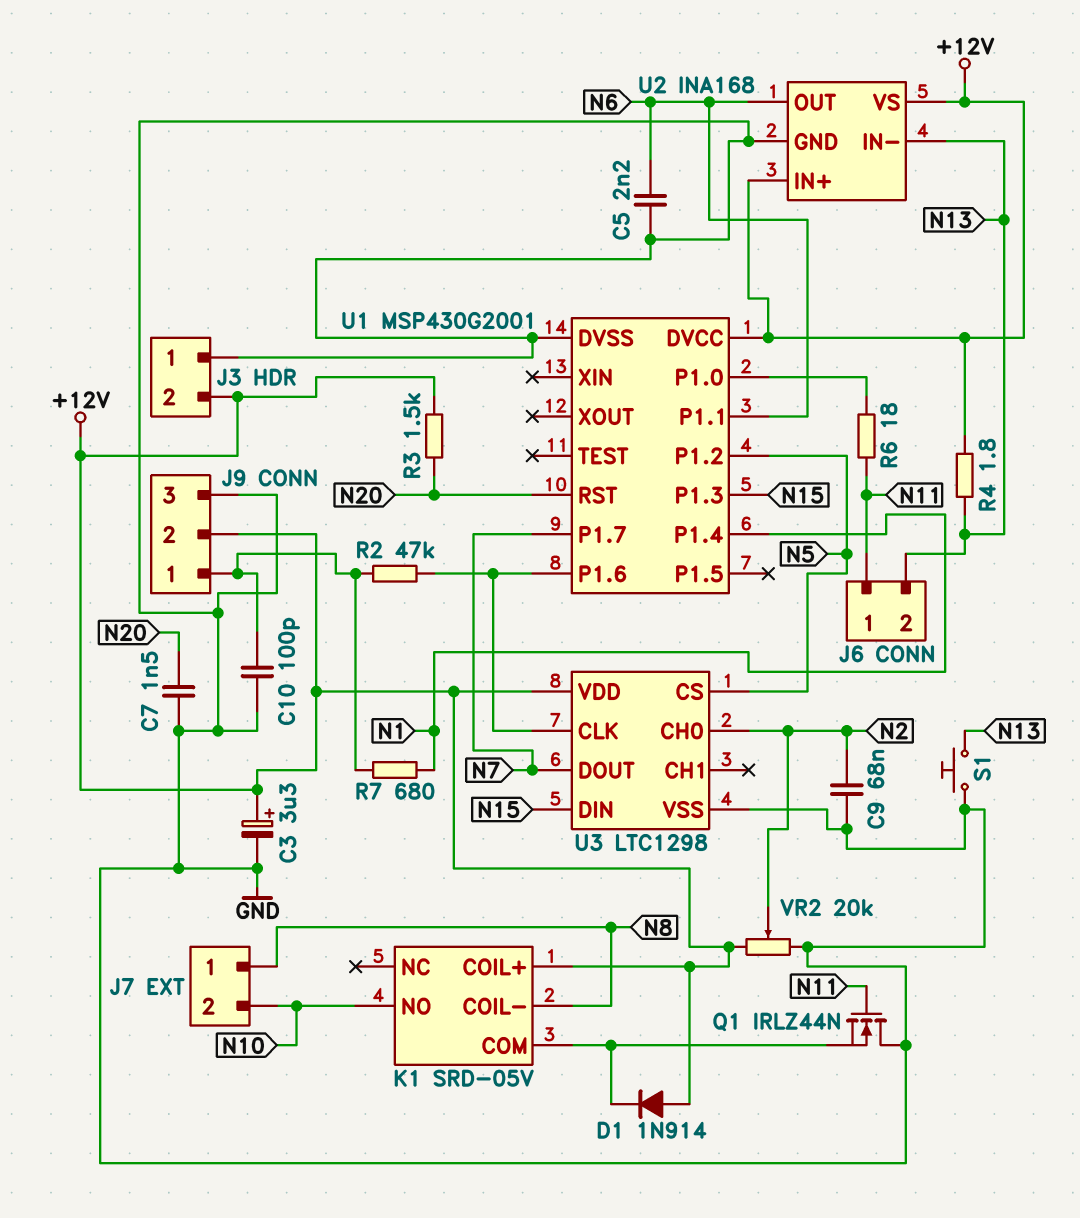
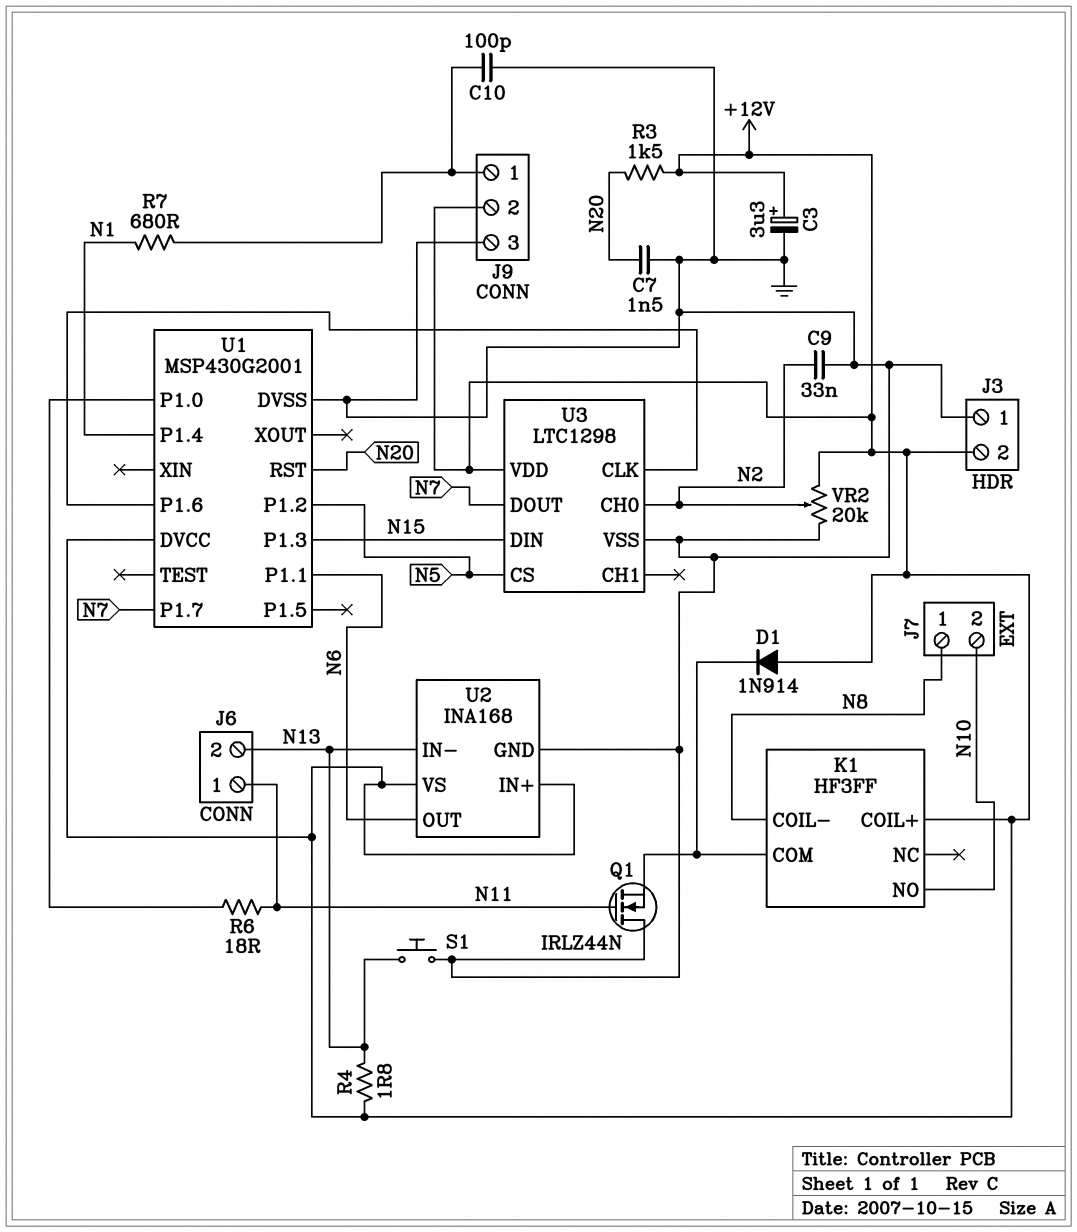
C5: 2.2nF (GND, N6) -> none
C9: 68nF (GND, N2) -> 33nF (GND, N2)
K1: SRD-05V -> HF3FF
R2: 47k (J9/1, U1/P1.6) -> none

